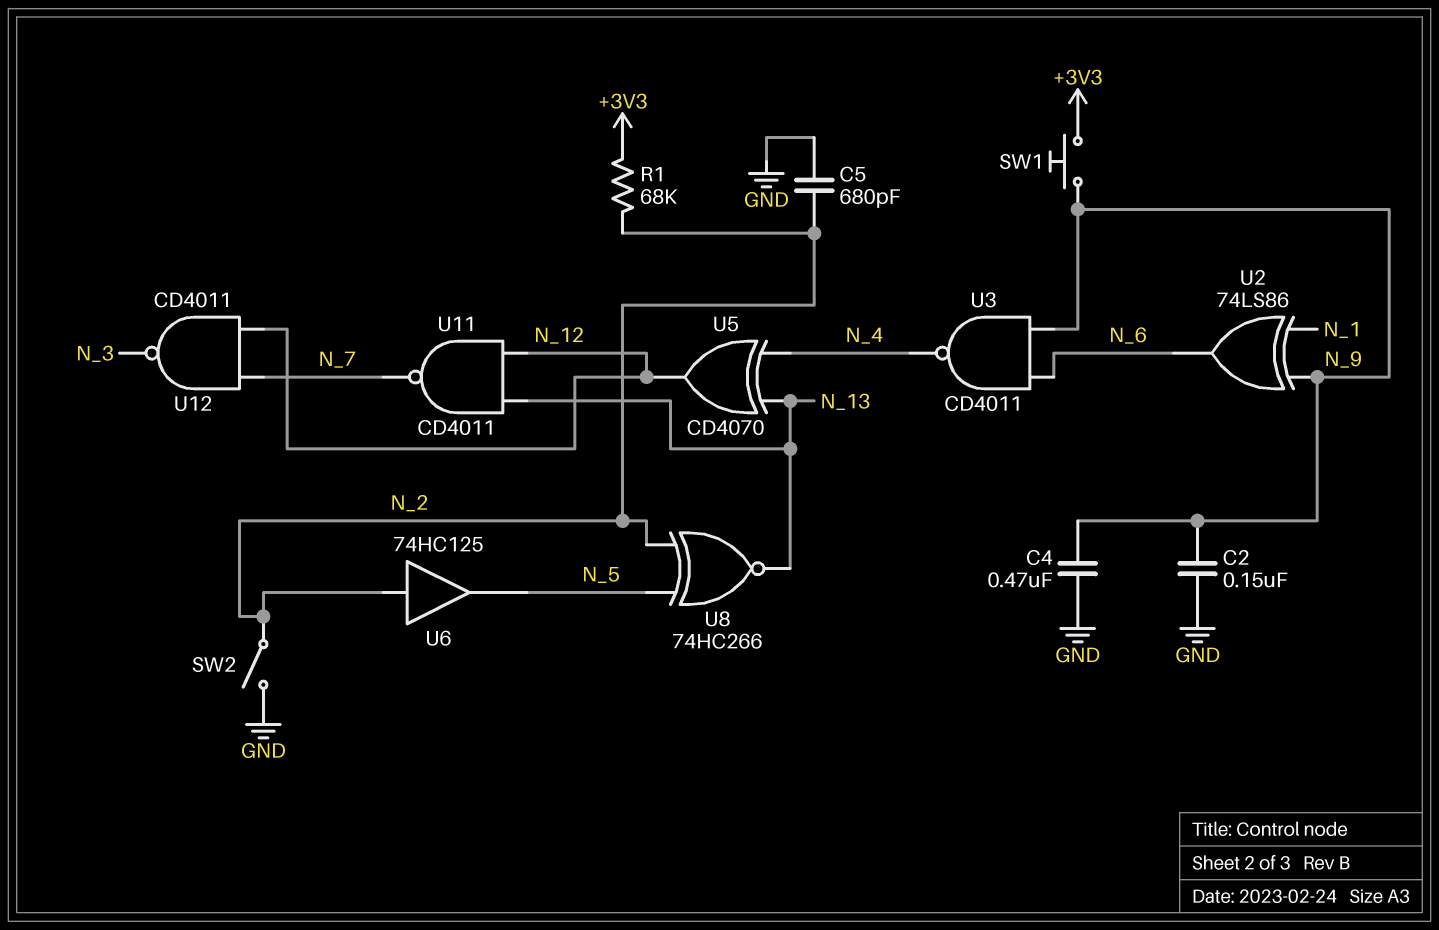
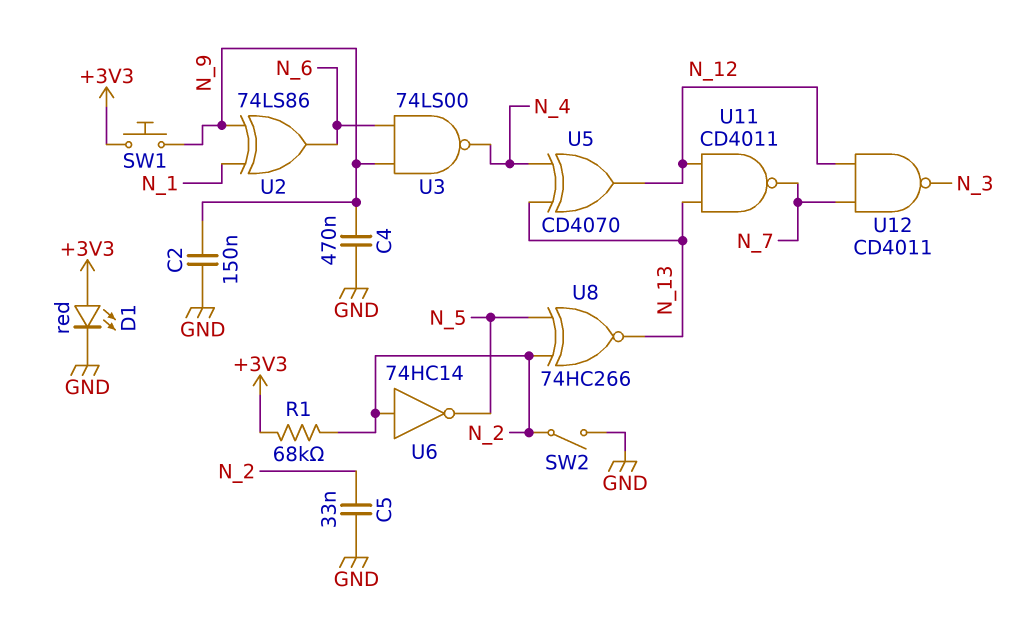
C5: 680pF (GND, N_2) -> 33nF (GND, N_2)
D1: none -> LED red (A +3V3, K GND)
U3: NAND CD4011 (in N_6, in N_9, out N_4) -> NAND 74LS00 (in N_6, in N_9, out N_4)
U6: buffer 74HC125 (in N_2, out N_5) -> NOT 74HC14 (in N_2, out N_5)

